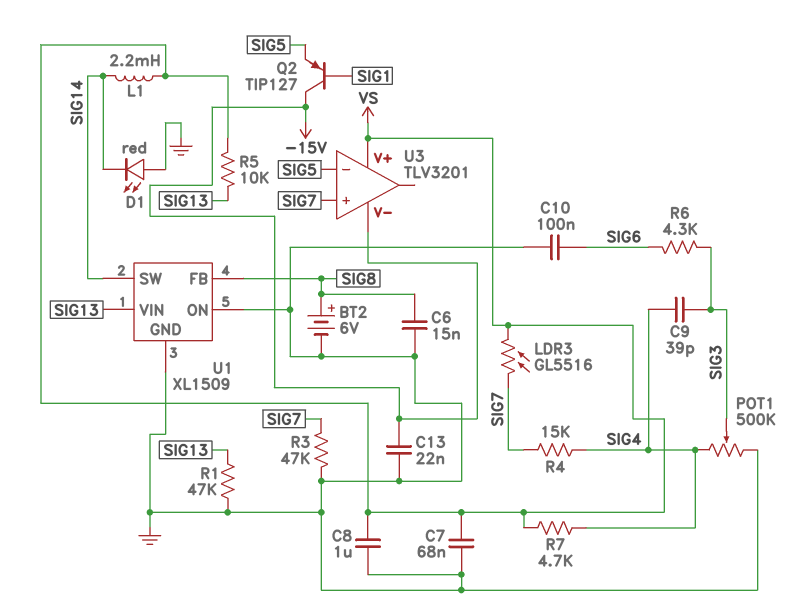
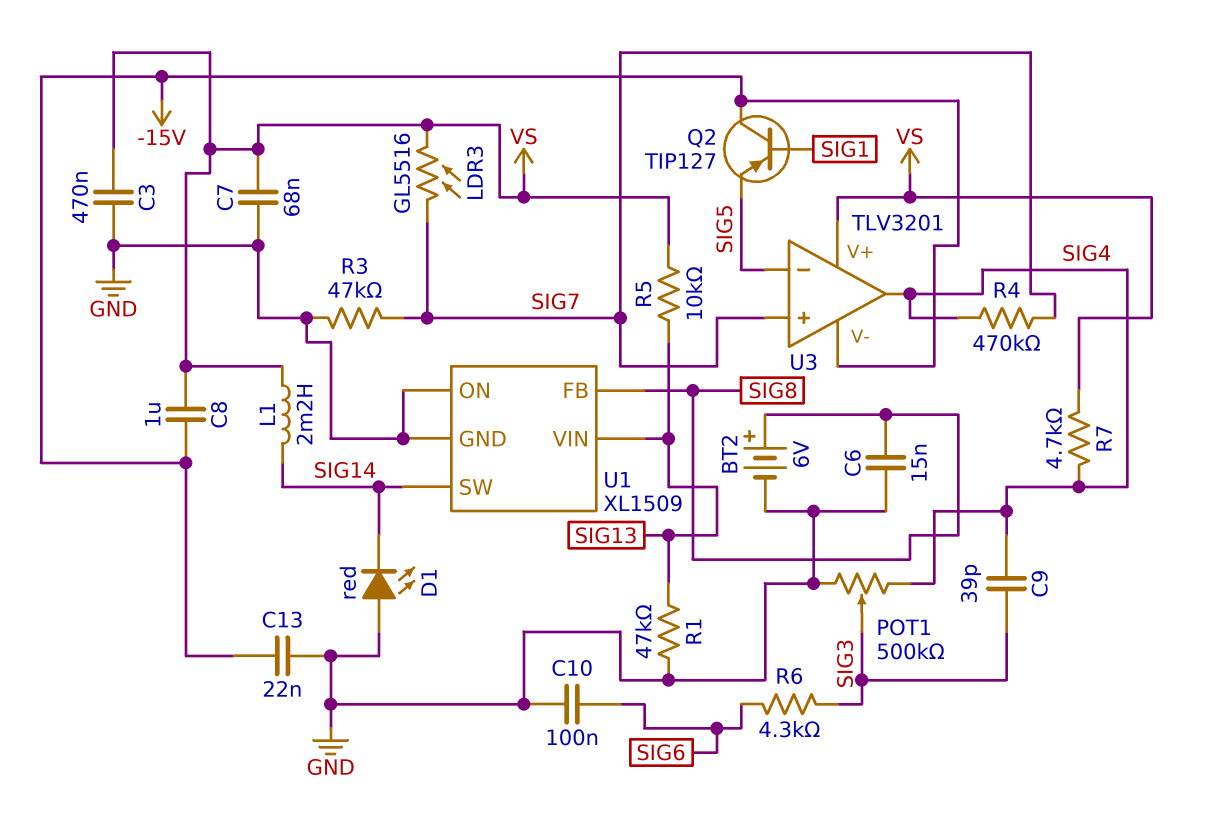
C3: none -> 470nF (GND, VS)
C8: 1uF (GND, VS) -> 1uF (-15V, VS)
R4: 15k (SIG4, SIG7) -> 470k (SIG4, SIG7)
U3 pin out: none -> SIG4

